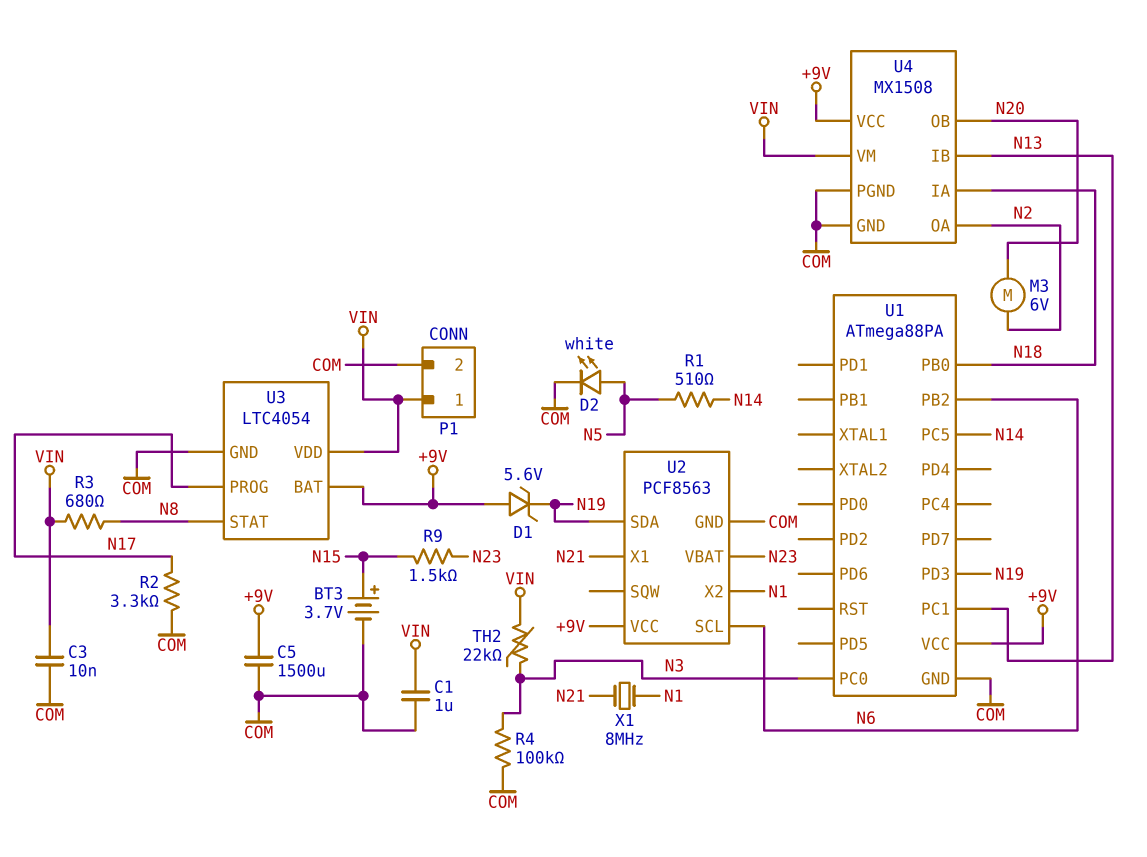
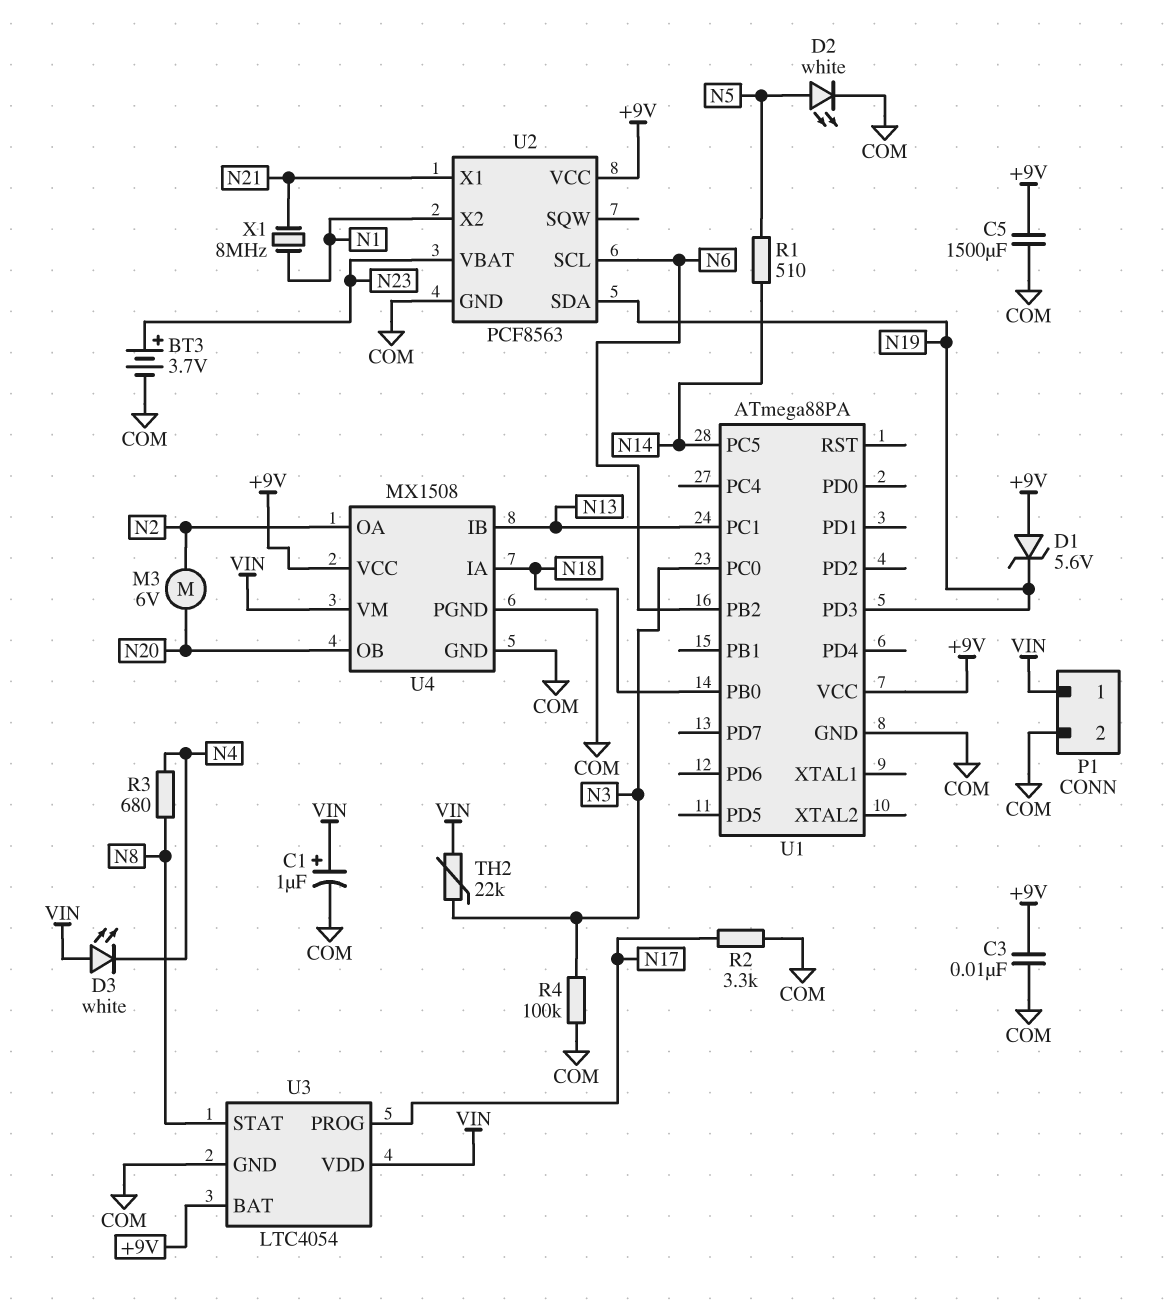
BT3: 3.7V (plus N15, minus COM) -> 3.7V (plus N23, minus COM)
C1: 1uF (COM, VIN) -> 1uF (plus VIN, minus COM)
C3: 10nF (COM, VIN) -> 10nF (+9V, COM)
D3: none -> LED white (A VIN, K N4)
R3: 680 (N8, VIN) -> 680 (N4, N8)
R9: 1.5k (N15, N23) -> none

